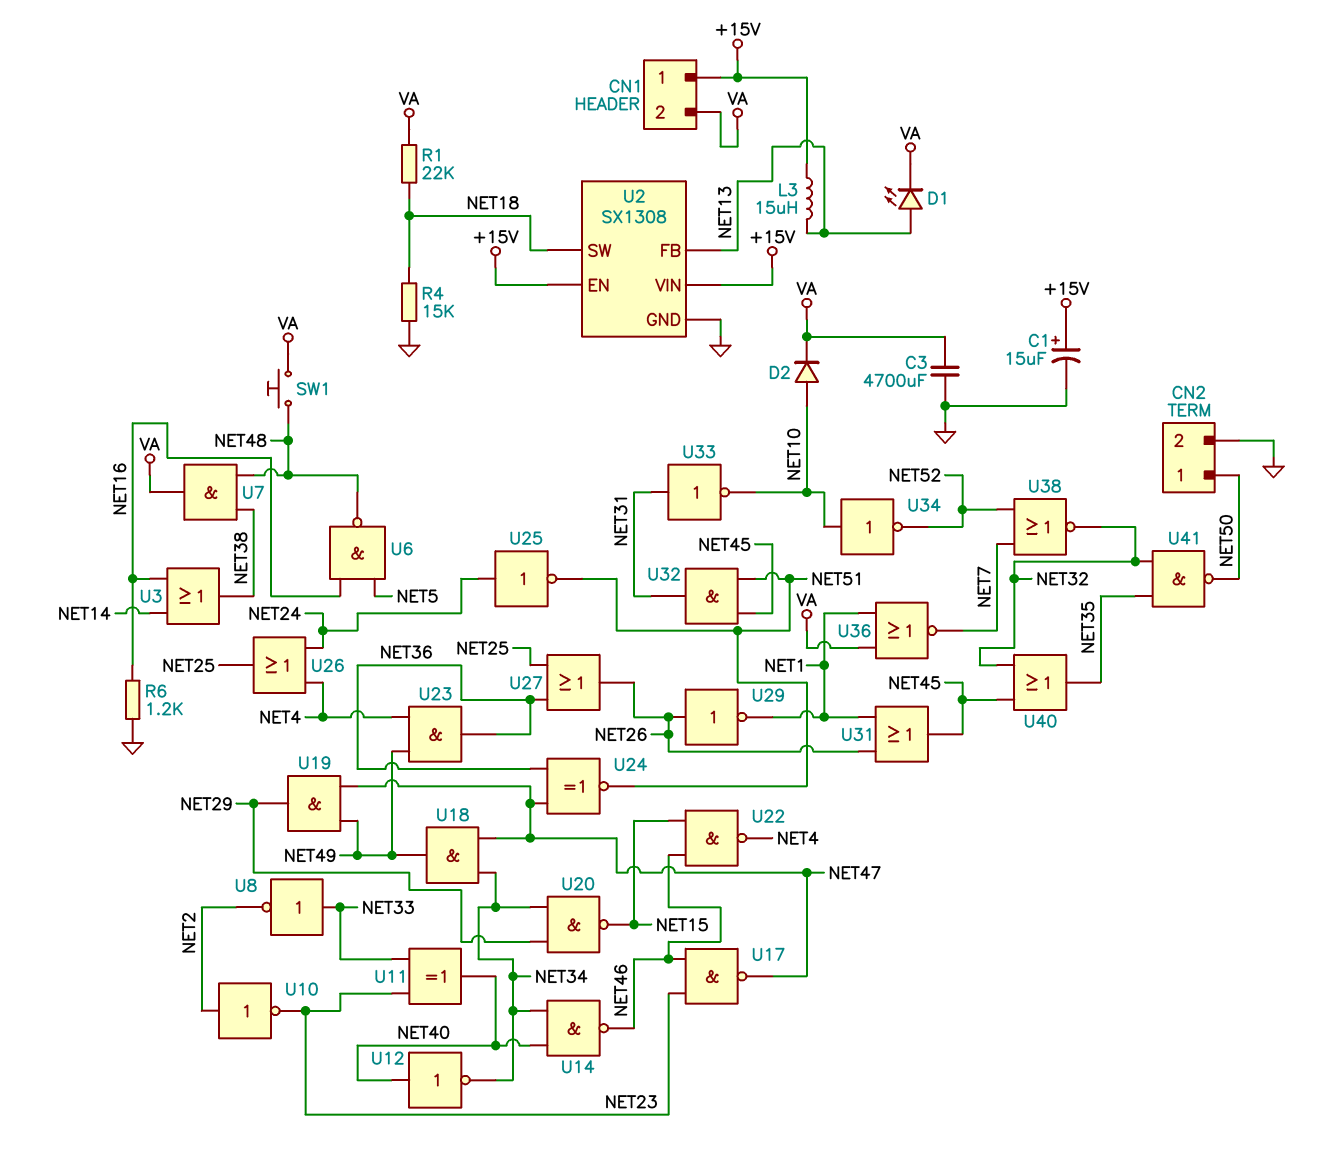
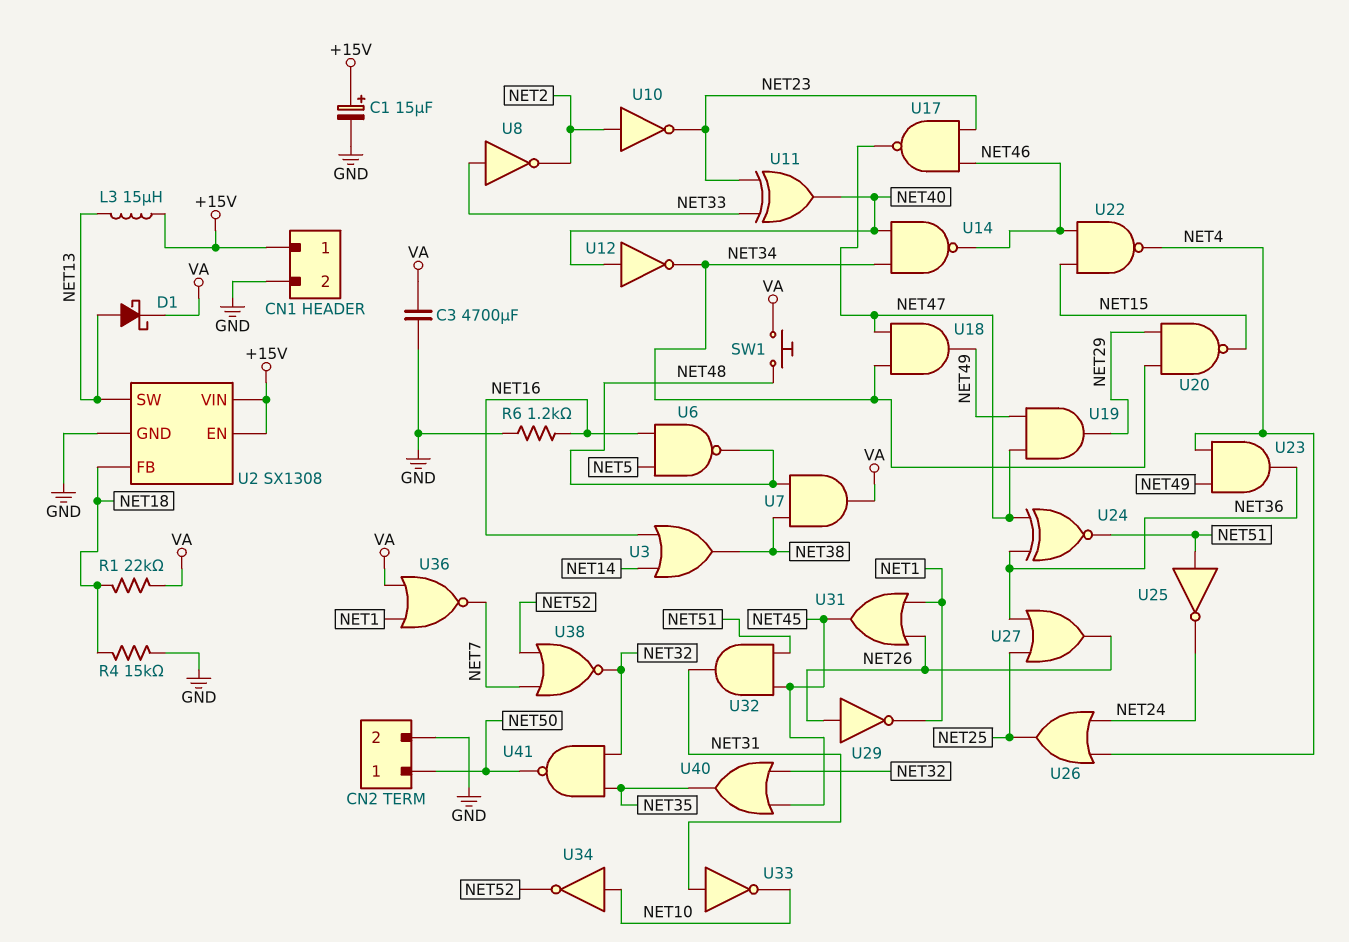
CN1 pin 2: VA -> GND
D1: LED (A NET13, K VA) -> schottky (A NET13, K VA)
D2: diode (A NET10, K VA) -> none
U2 pin FB: NET13 -> NET18
U2 pin SW: NET18 -> NET13
U25: NOT (in NET24, out NET51) -> NOT (in NET51, out NET24)

